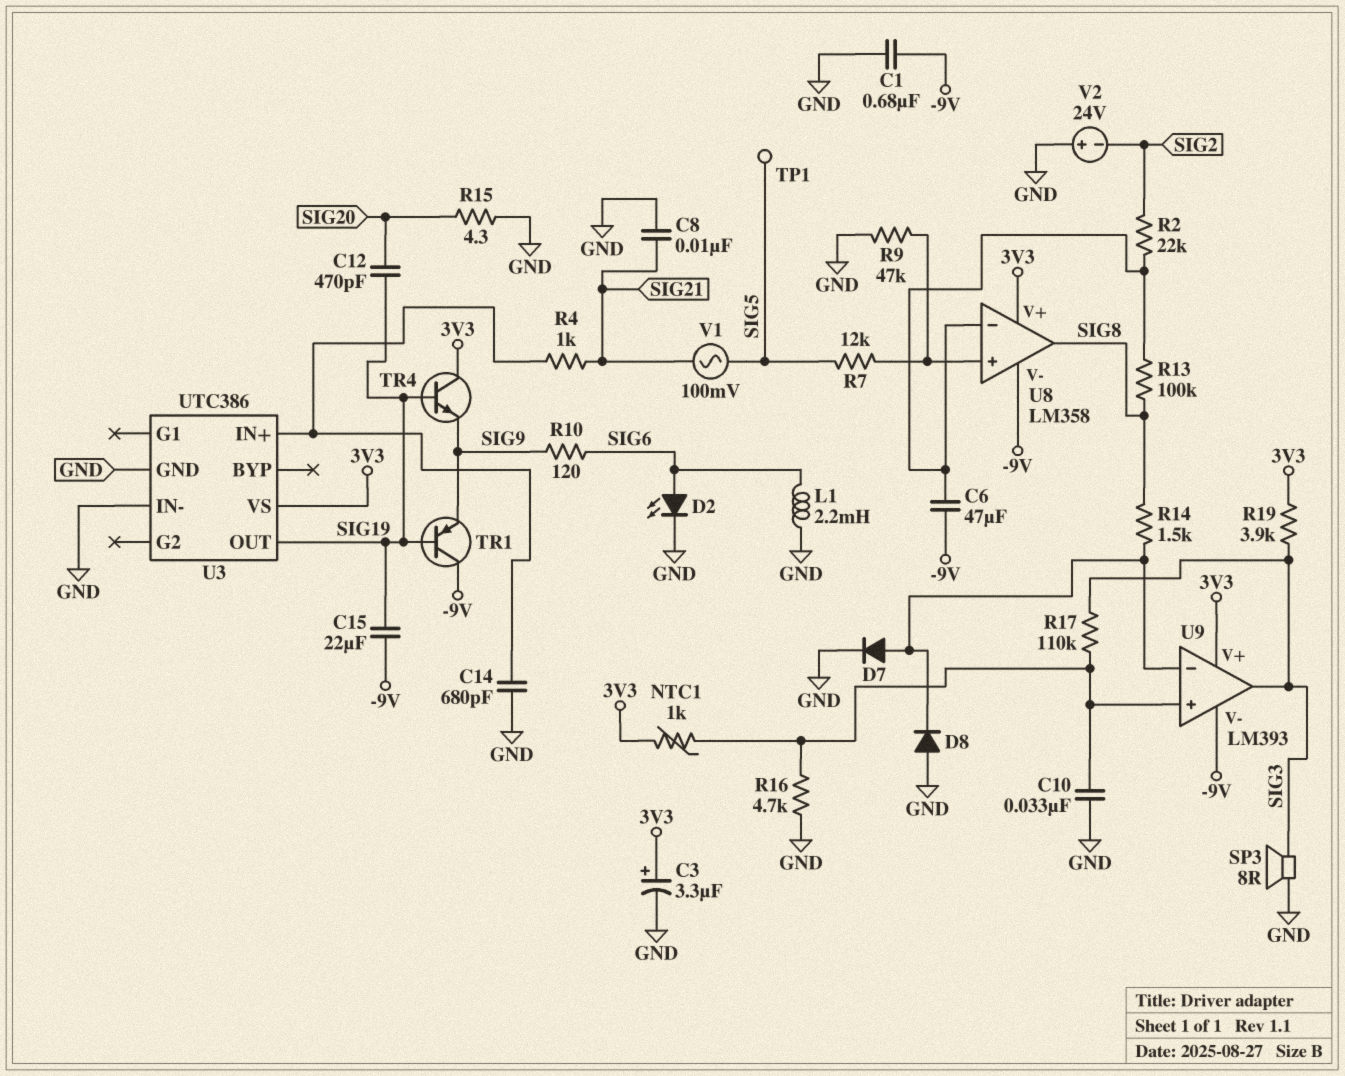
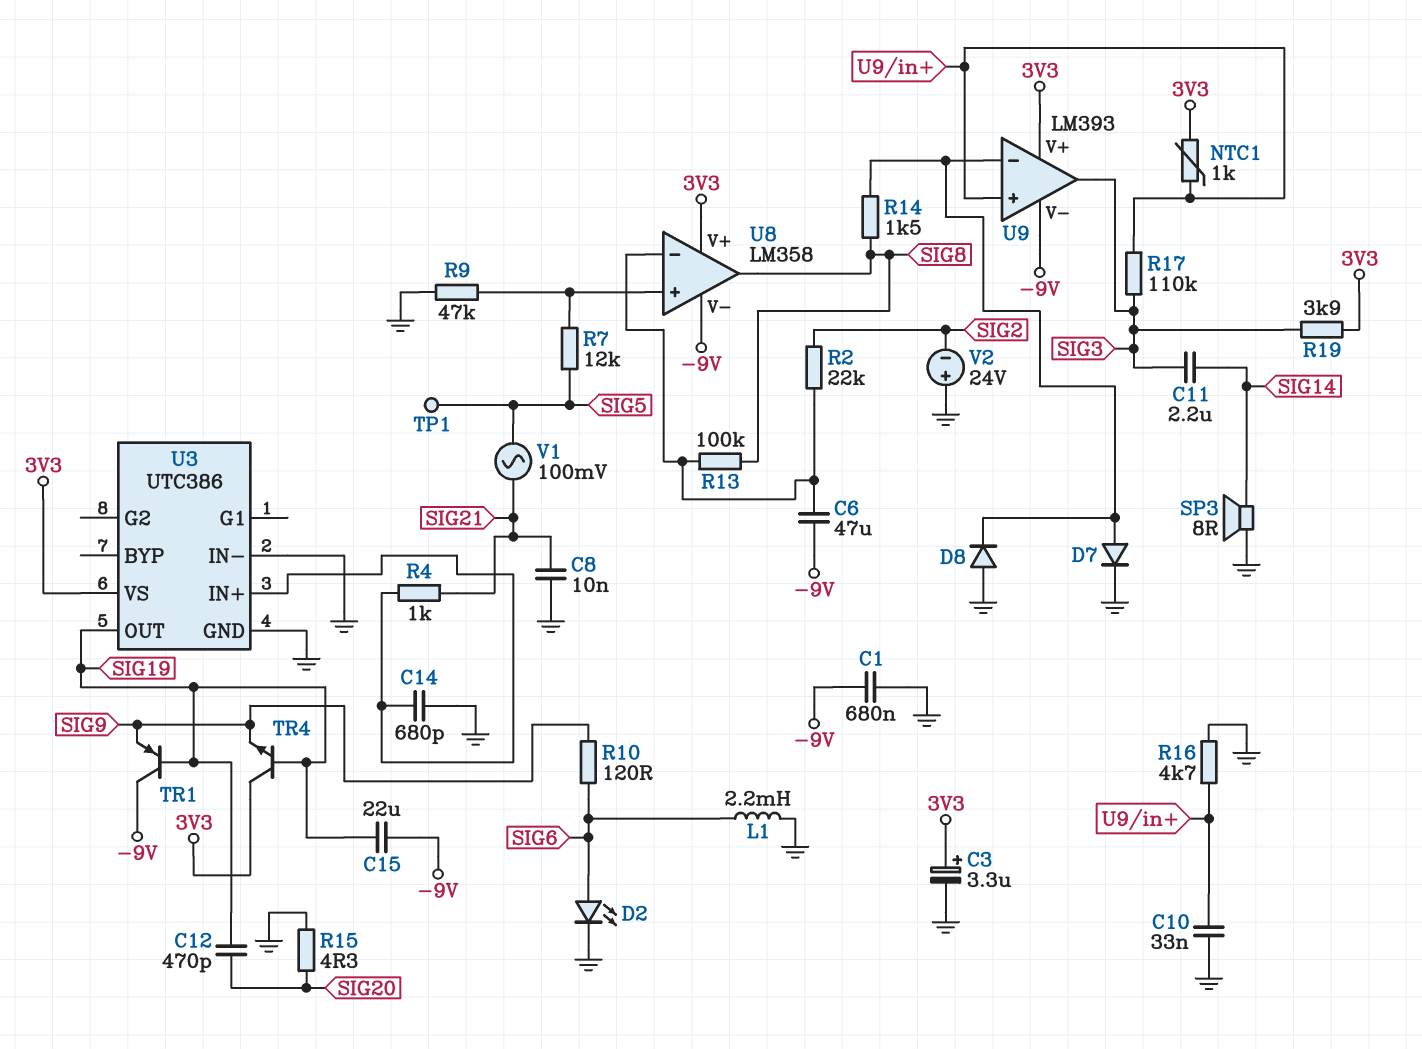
C11: none -> 2.2uF (SIG3, SIG14)
SP3: speaker 8R (GND, SIG3) -> speaker 8R (GND, SIG14)

